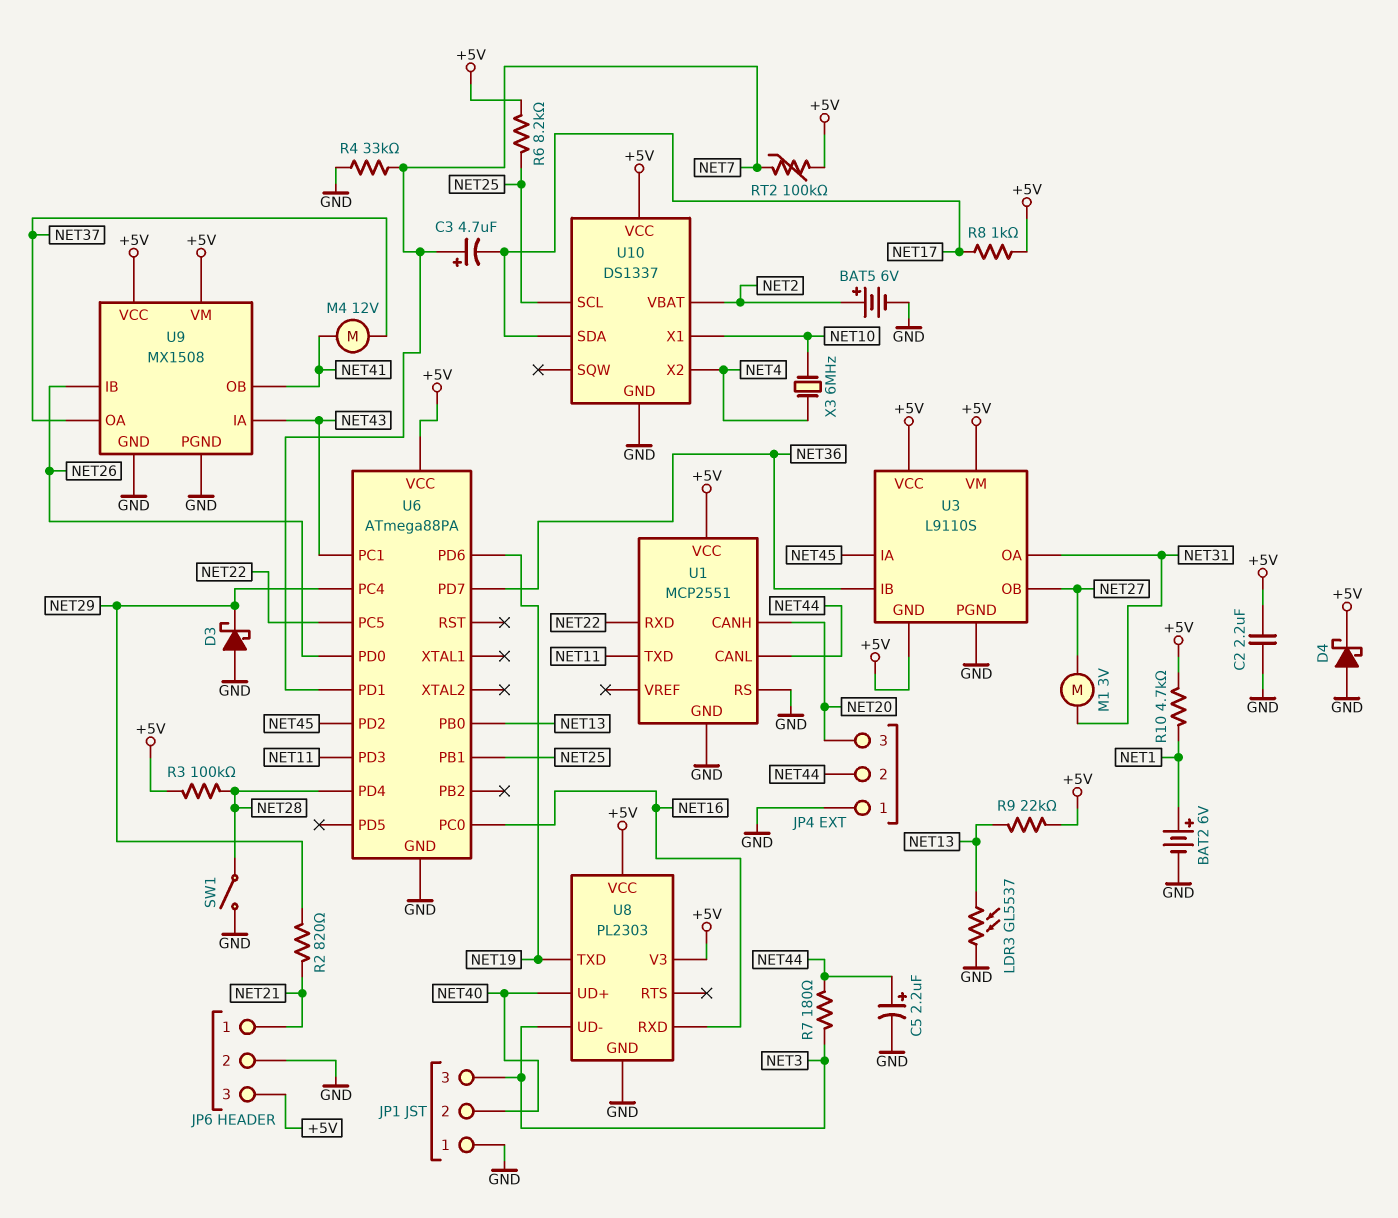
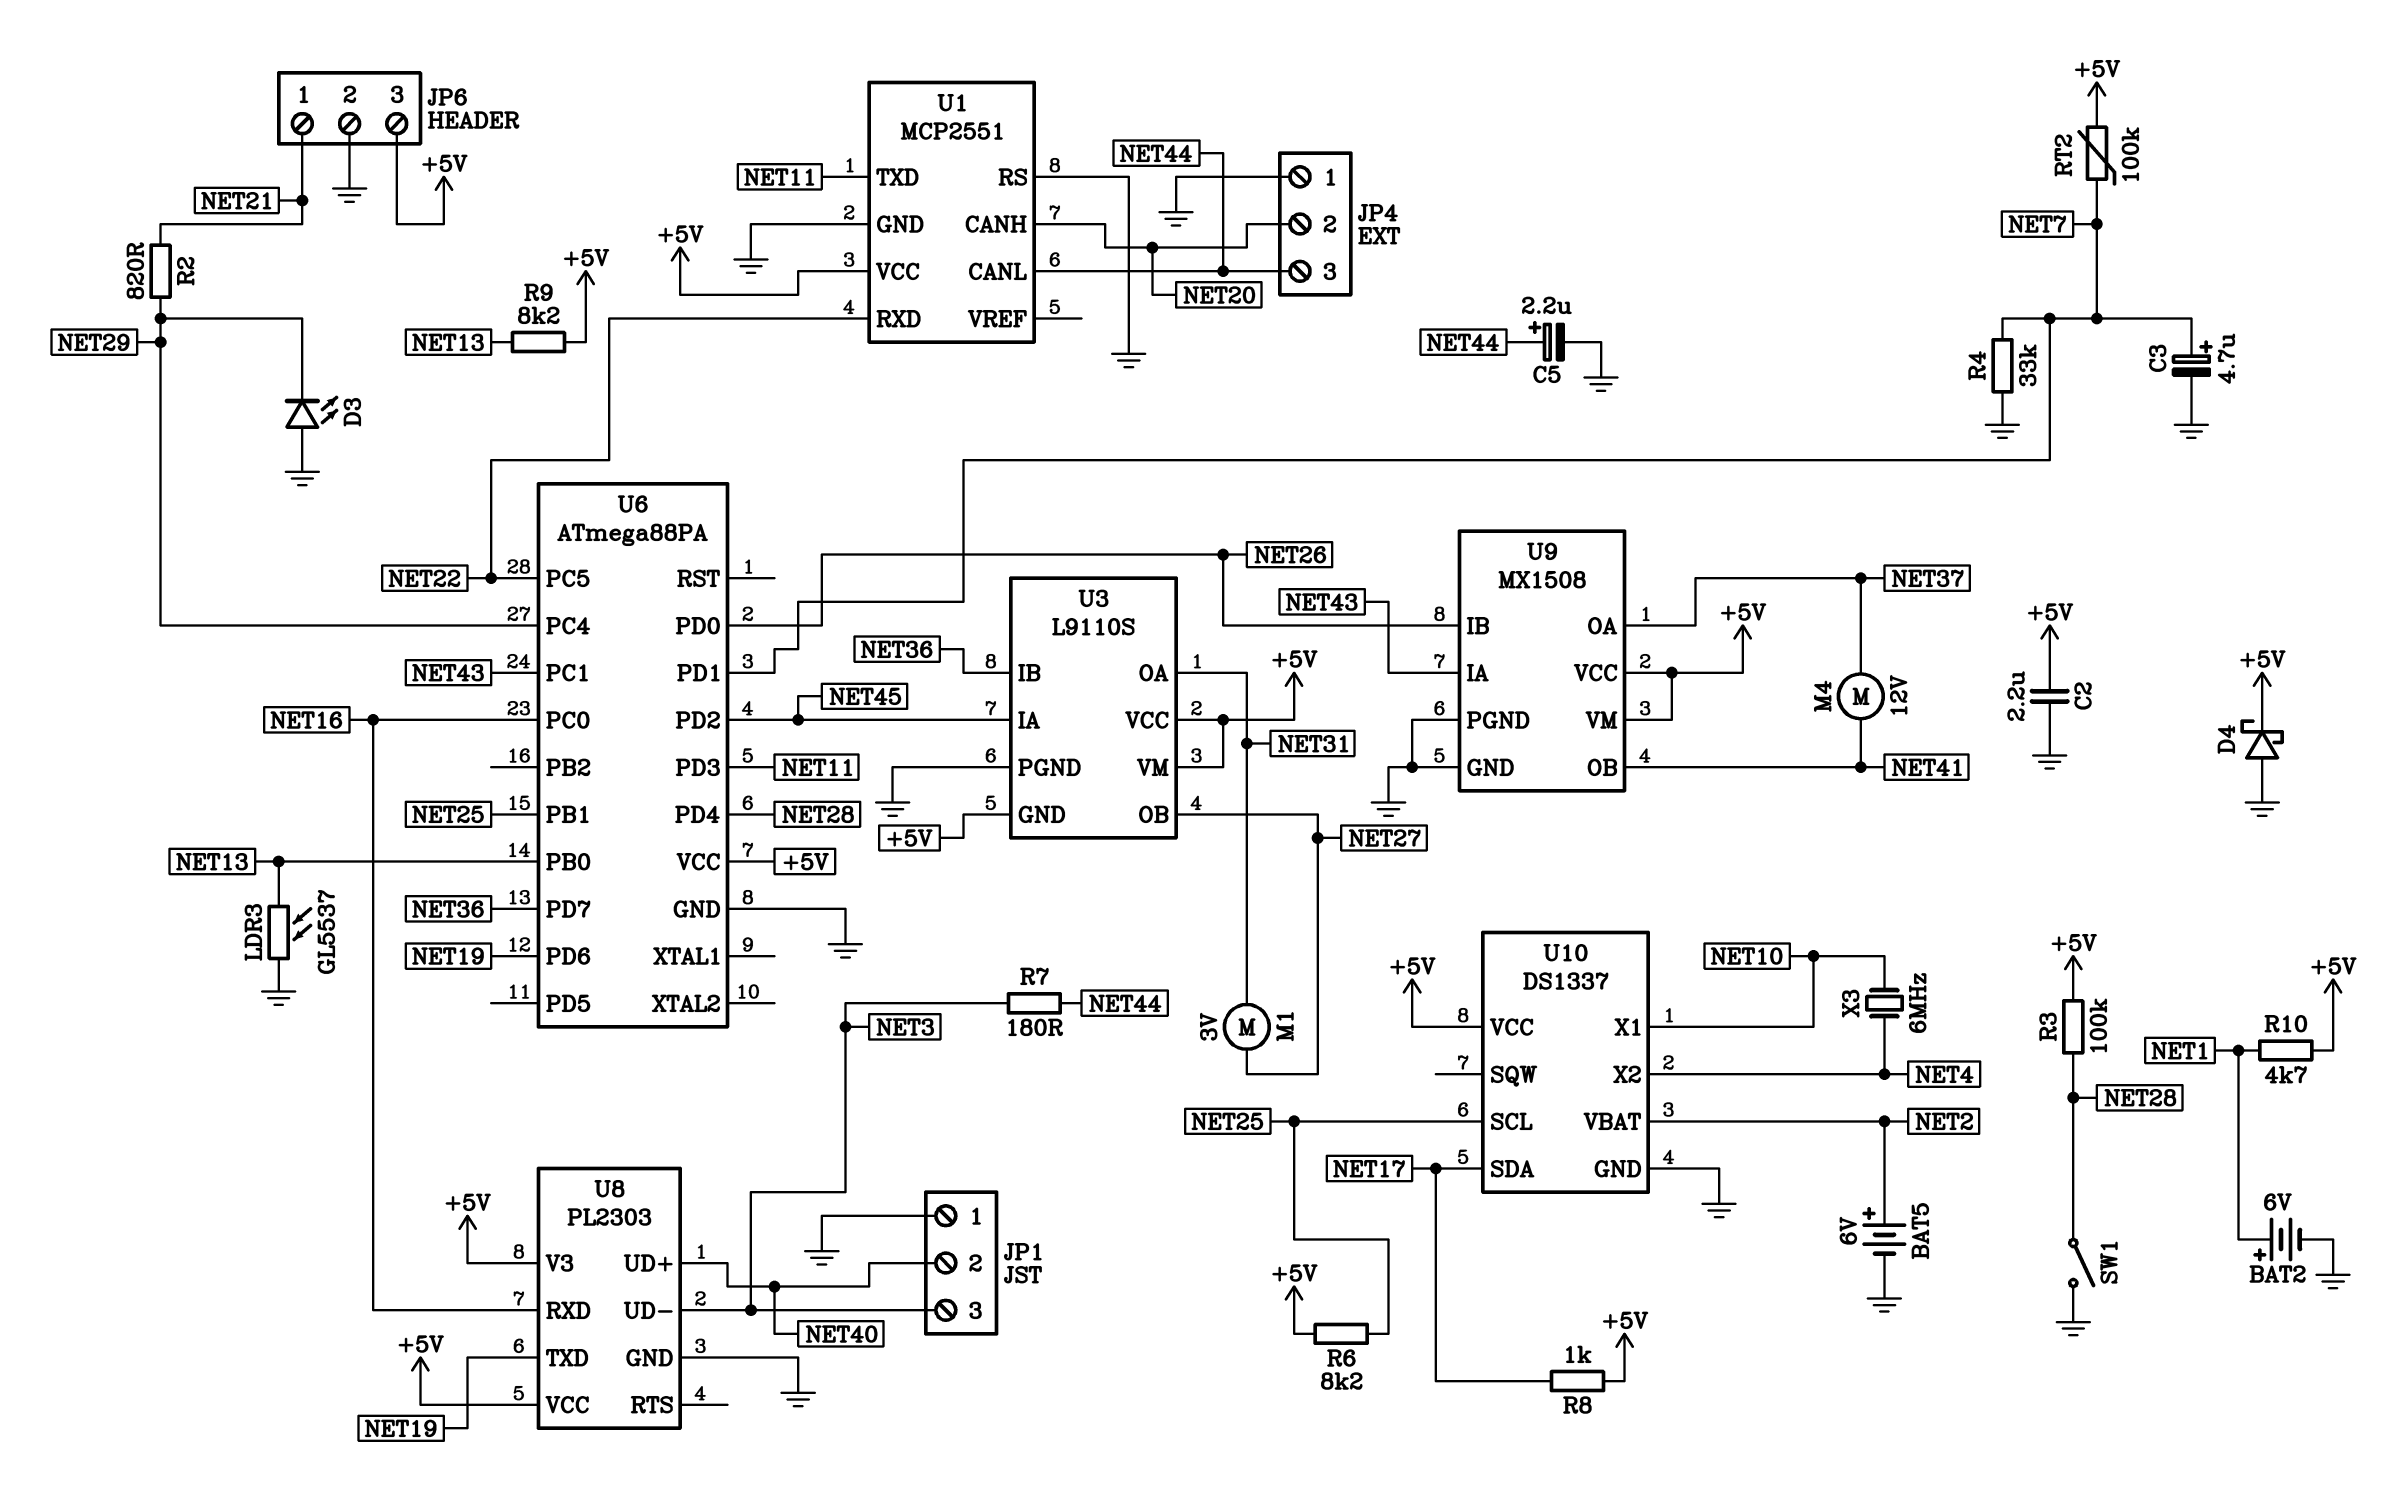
C3: 4.7uF (plus NET7, minus NET17) -> 4.7uF (plus NET7, minus GND)
D3: schottky (A GND, K NET29) -> LED (A GND, K NET29)
JP4 pin 2: NET44 -> NET20
JP4 pin 3: NET20 -> NET44
R9: 22k (+5V, NET13) -> 8.2k (+5V, NET13)

